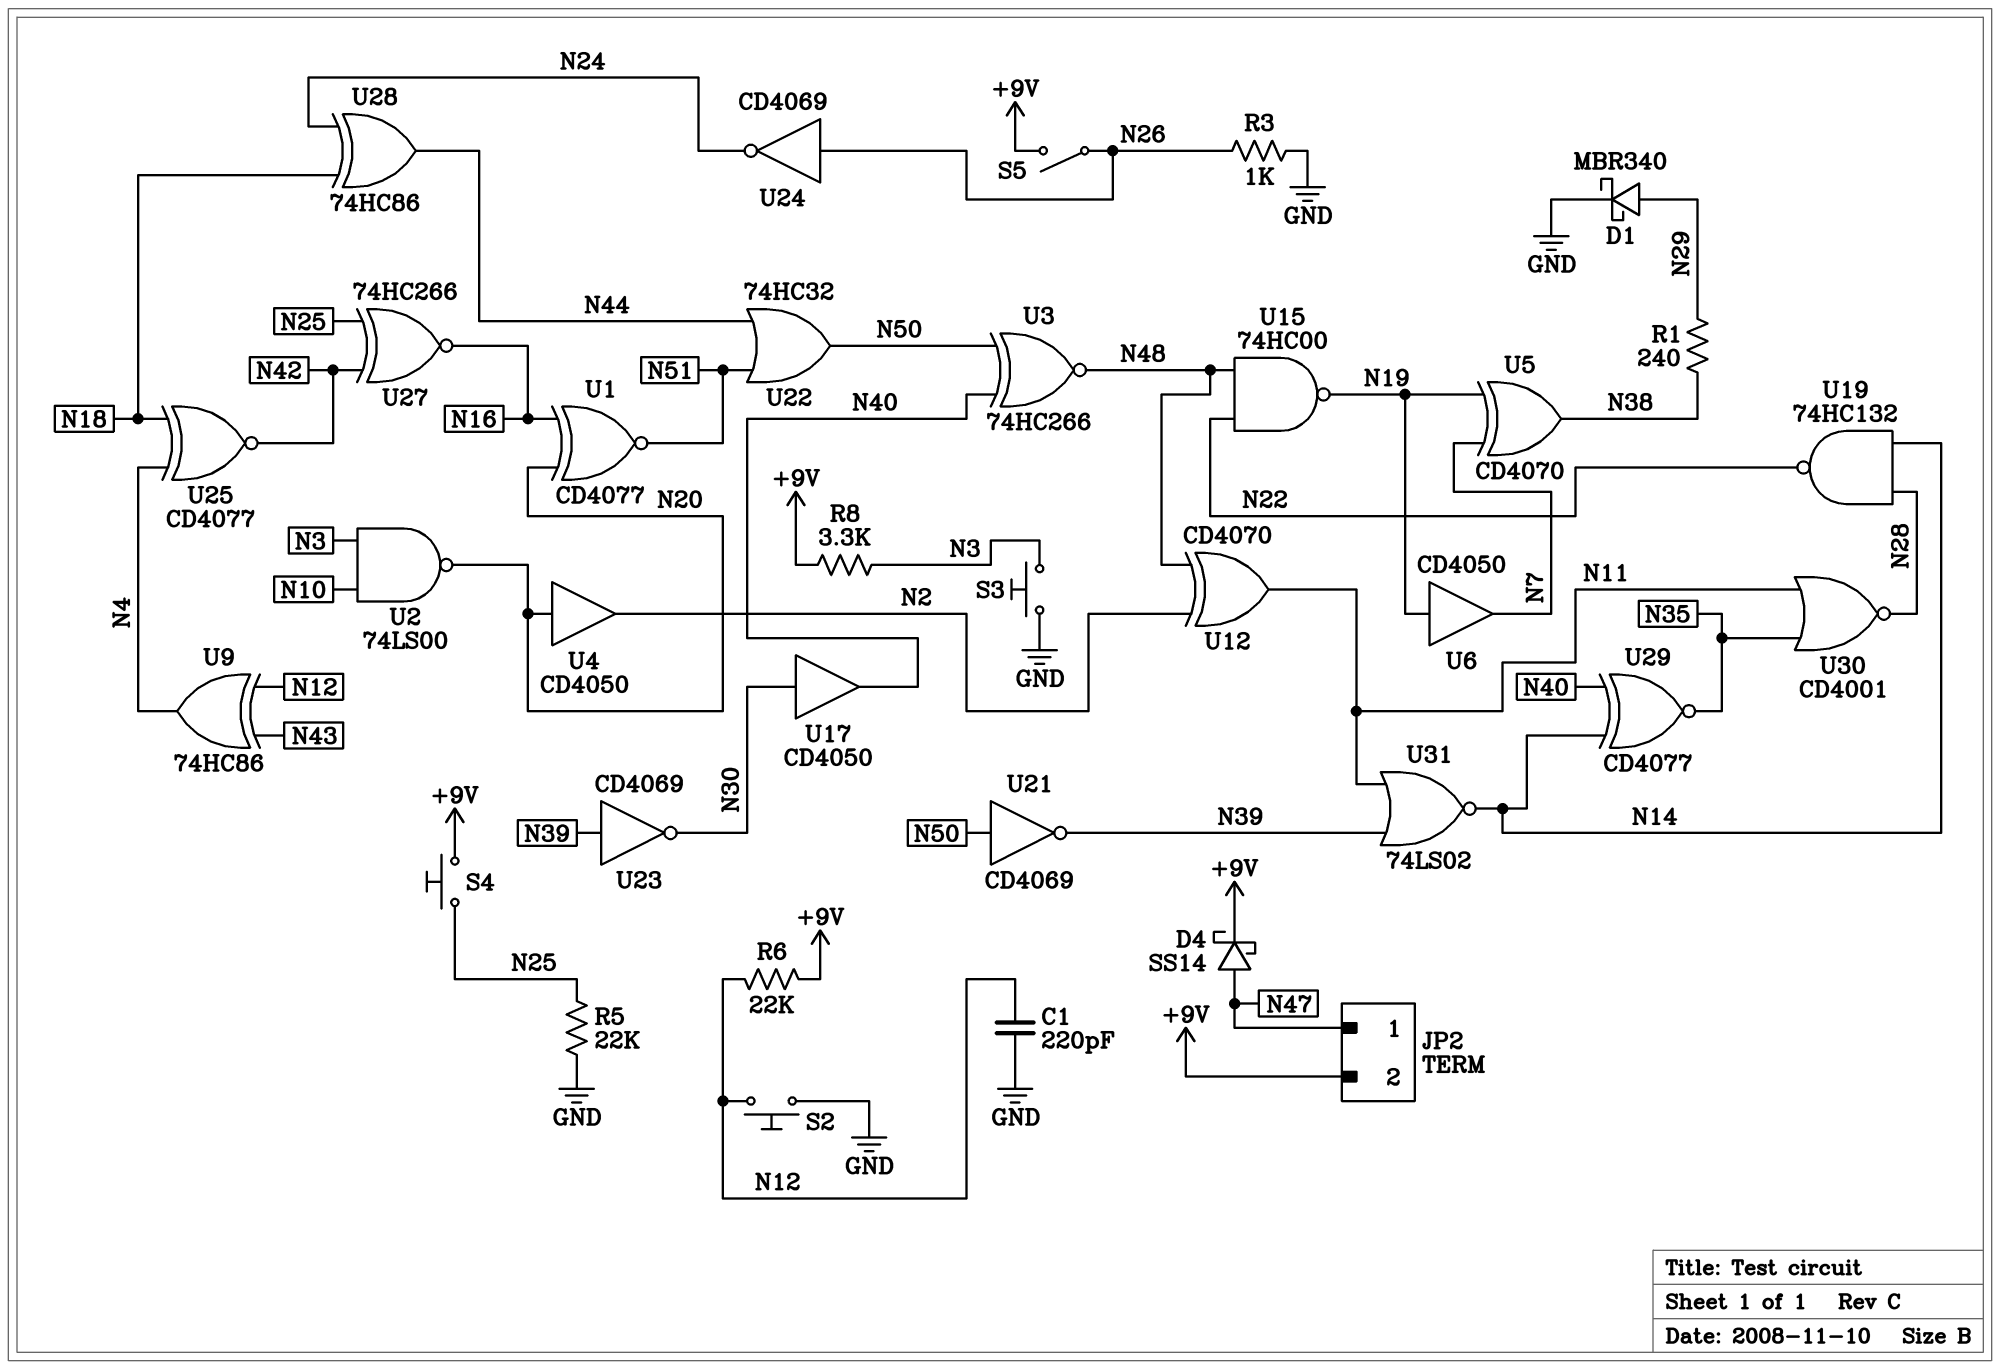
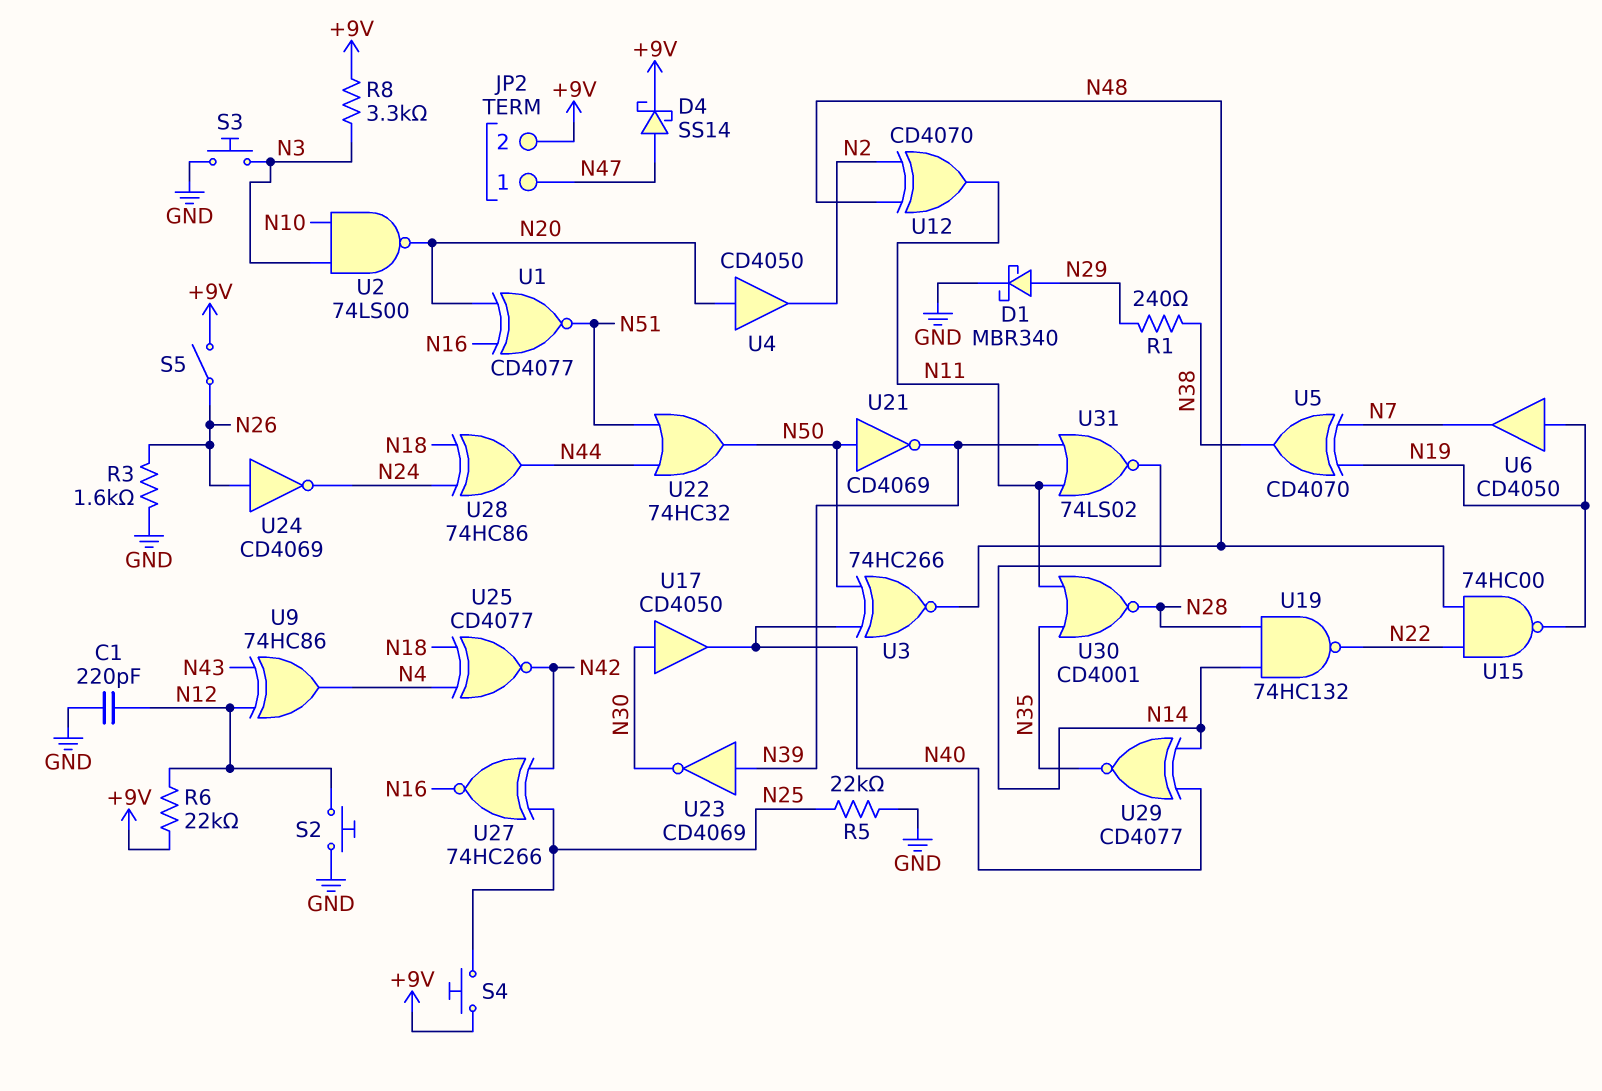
R3: 1k (GND, N26) -> 1.6k (GND, N26)

